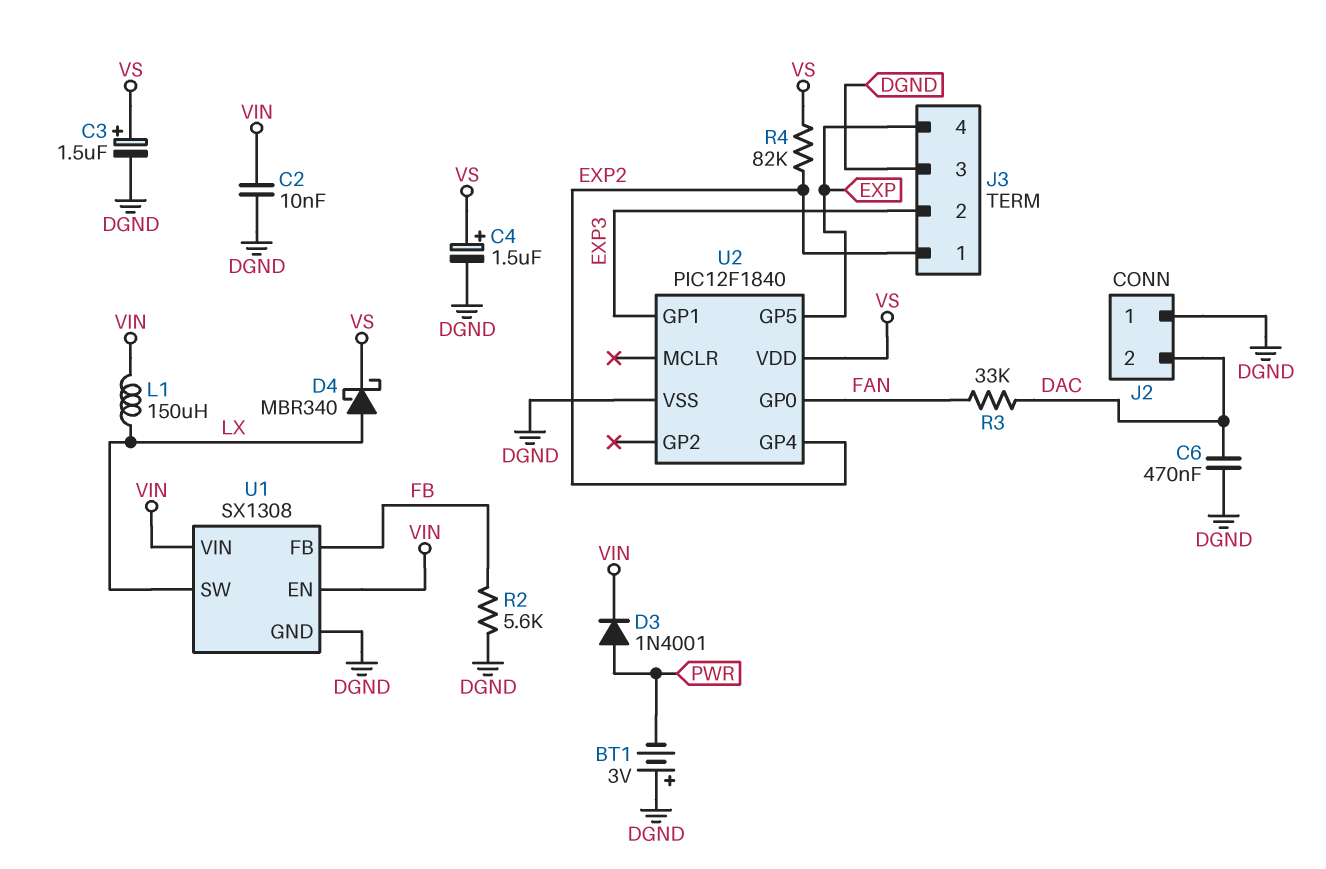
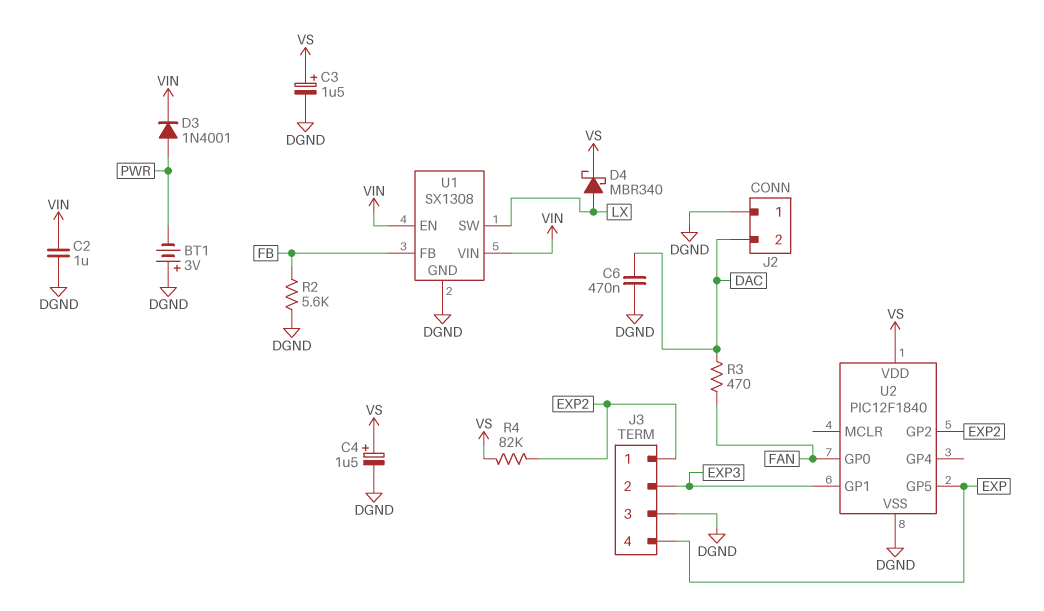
C2: 10nF (DGND, VIN) -> 1uF (DGND, VIN)
L1: 150uH (LX, VIN) -> none
R3: 33k (DAC, FAN) -> 470 (DAC, FAN)
U2 pin GP2: none -> EXP2
U2 pin GP4: EXP2 -> none

